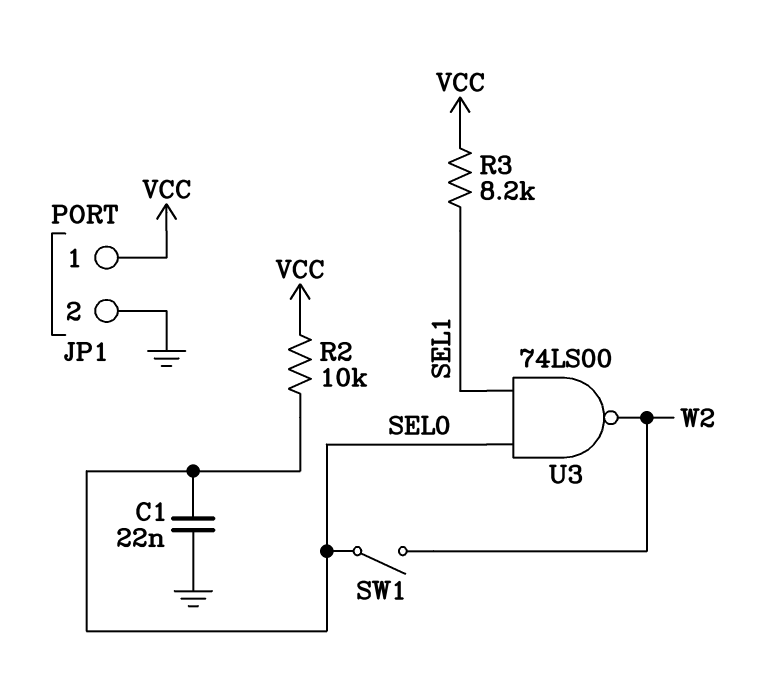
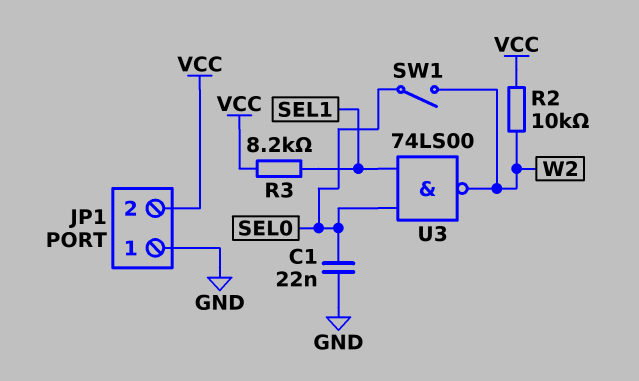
JP1 pin 1: VCC -> GND
JP1 pin 2: GND -> VCC
R2: 10k (SEL0, VCC) -> 10k (VCC, W2)

